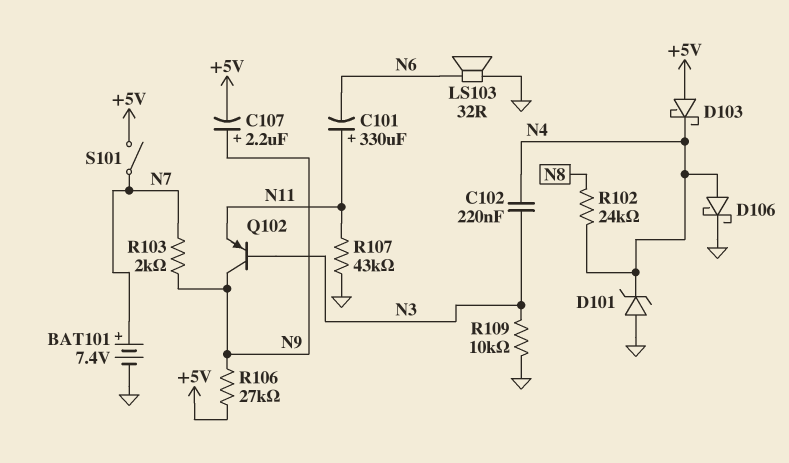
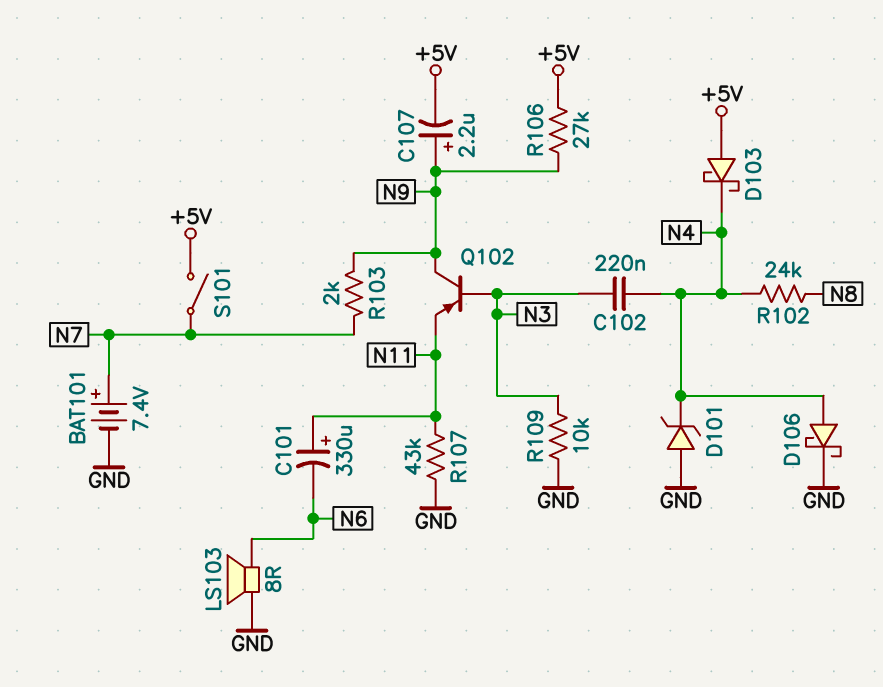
LS103: speaker 32R (GND, N6) -> speaker 8R (GND, N6)

